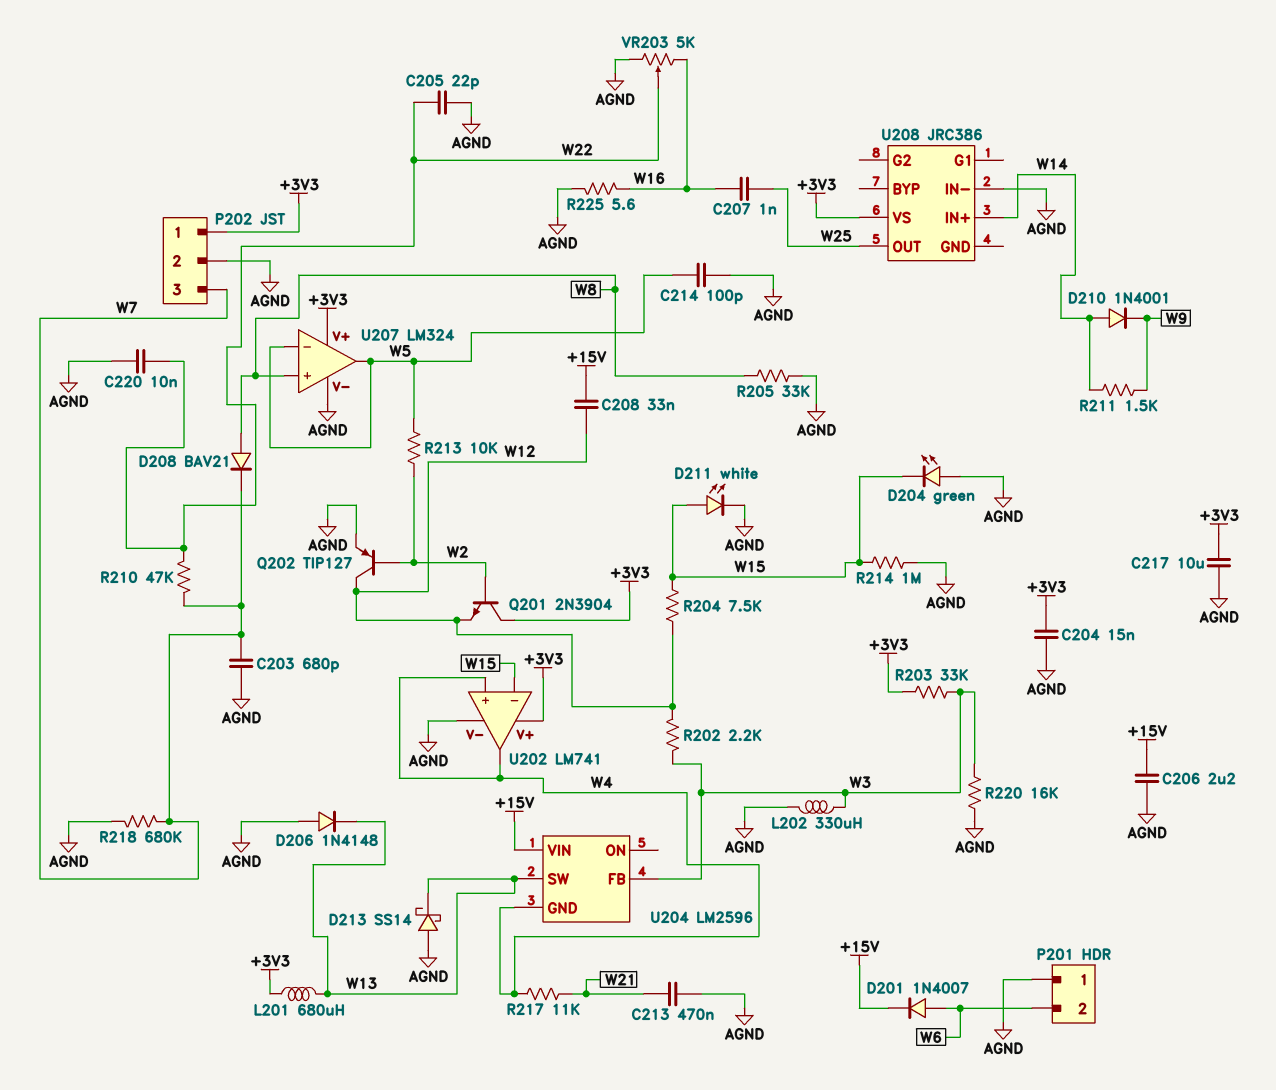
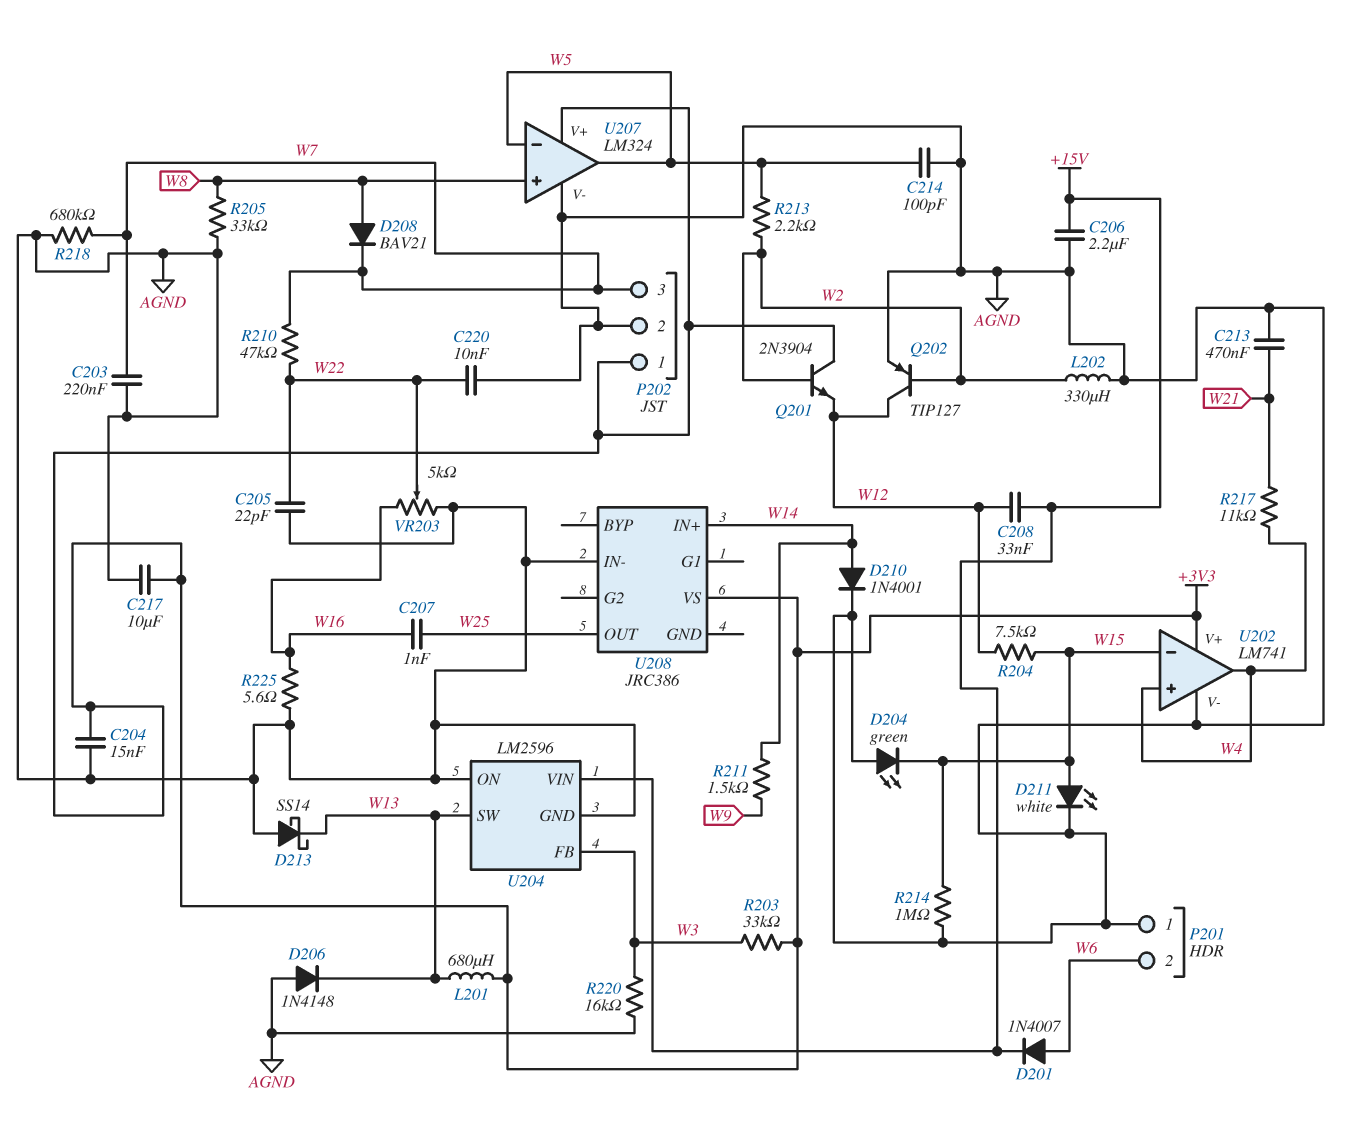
C203: 680pF (AGND, W7) -> 220nF (AGND, W7)
D210: diode 1N4001 (A W14, K W9) -> diode 1N4001 (A W14, K AGND)
L202: 330uH (AGND, W3) -> 330uH (AGND, W2)
R202: 2.2k (W3, W12) -> none
R213: 10k (W2, W5) -> 2.2k (W2, W5)
U204 pin GND: W4 -> AGND
U204 pin ON: none -> AGND

